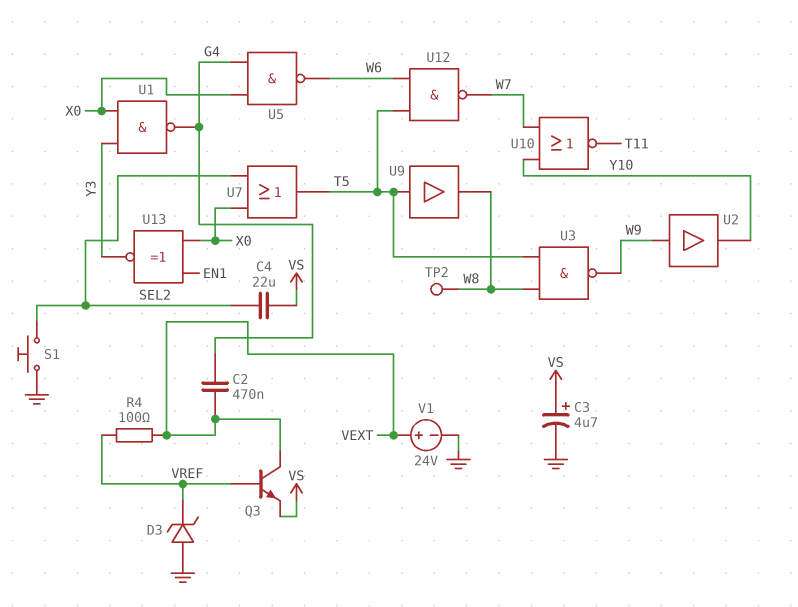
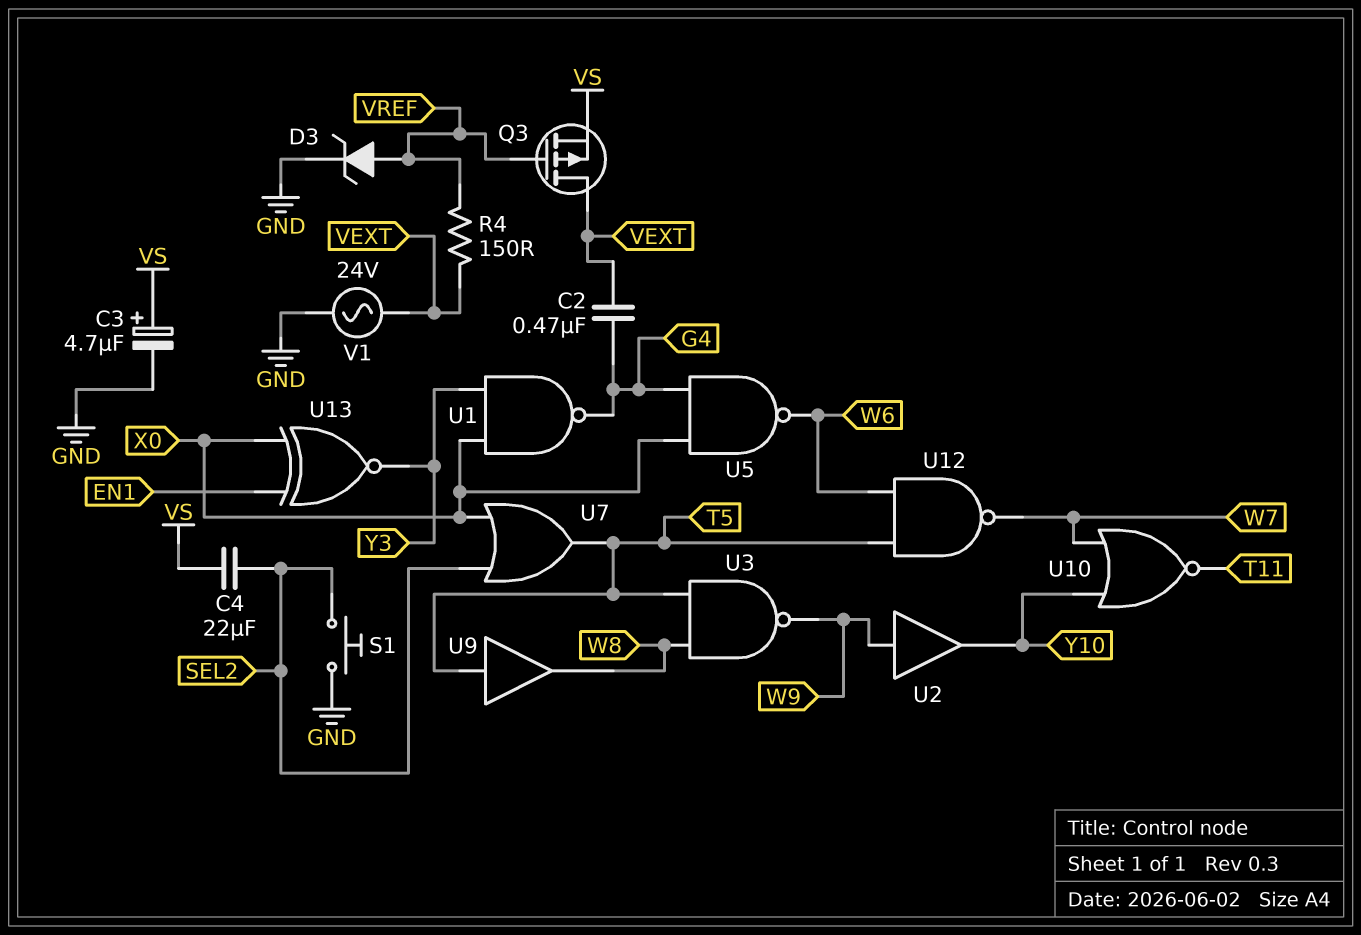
D3: zener (A GND, K VREF) -> zener (A VREF, K GND)
Q3: NPN (B VREF, C VEXT, E VS) -> PMOS (G VREF, D VEXT, S VS)
R4: 100 (VEXT, VREF) -> 150 (VEXT, VREF)
TP2: test point (W8) -> none
V1: 24V (plus VEXT, minus GND) -> AC 24V (GND, VEXT)

